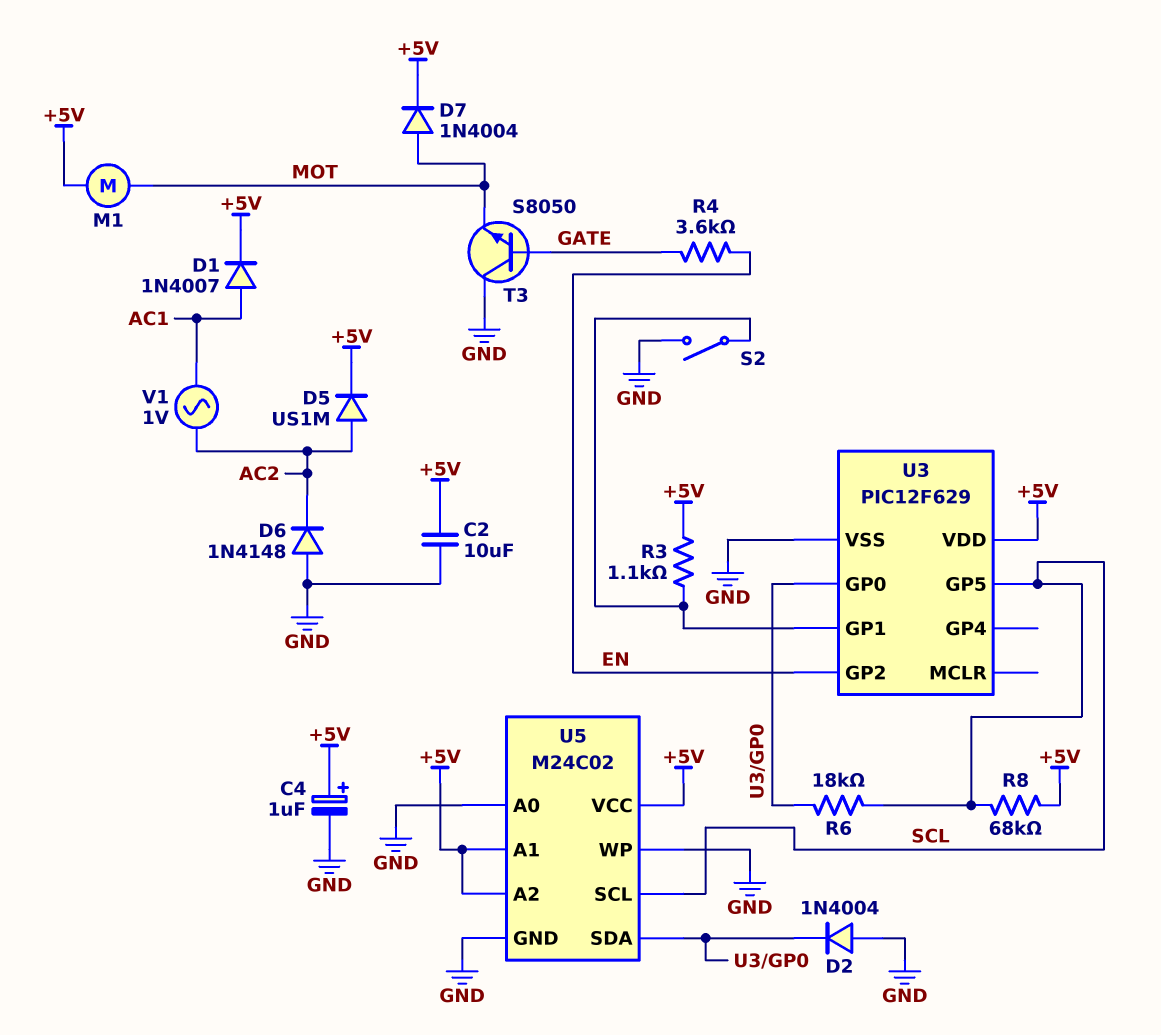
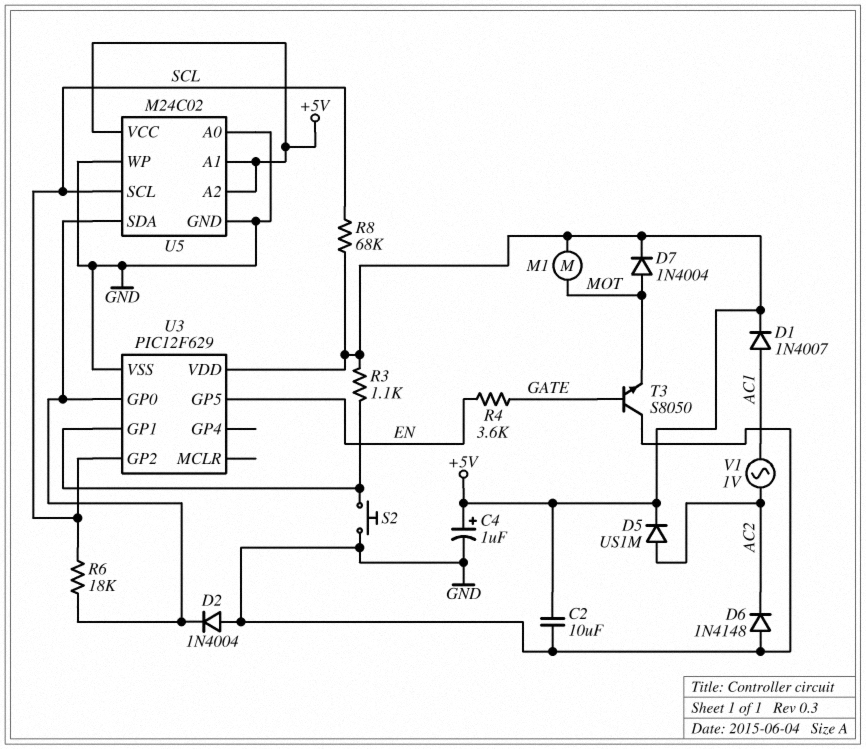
S2: switch (GND, U3/GP1) -> button (GND, U3/GP1)
U3 pin GP2: EN -> SCL
U3 pin GP5: SCL -> EN

